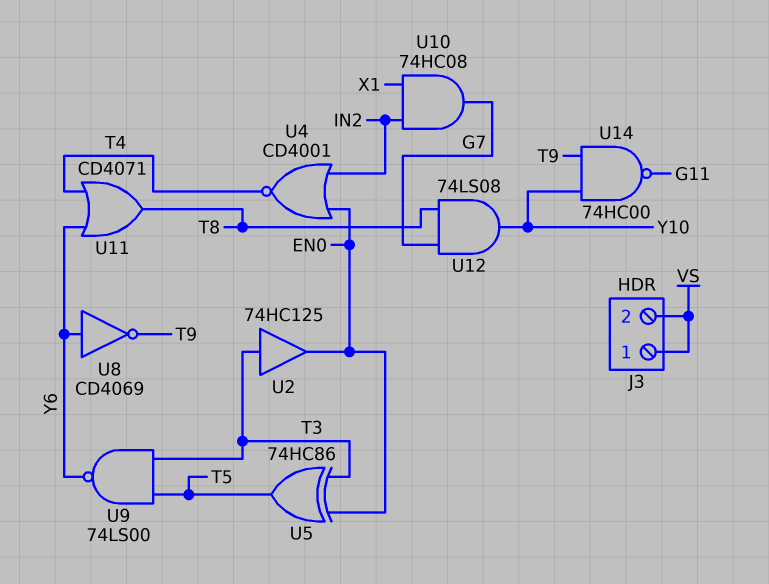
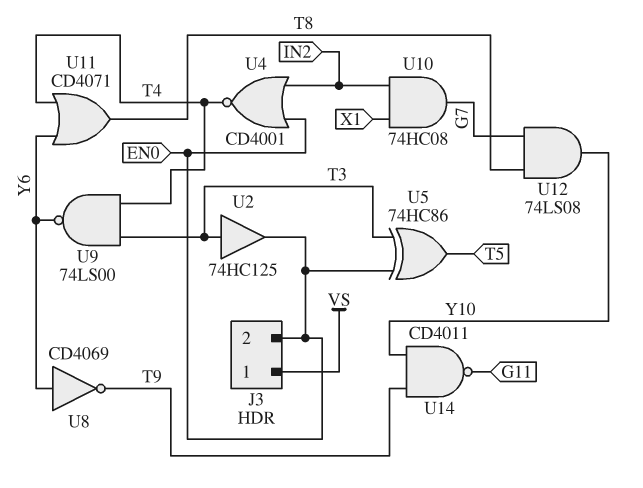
J3 pin 2: VS -> EN0
U9: NAND 74LS00 (in T3, in T5, out Y6) -> NAND 74LS00 (in T3, in T4, out Y6)
U14: NAND 74HC00 (in T9, in Y10, out G11) -> NAND CD4011 (in T9, in Y10, out G11)

